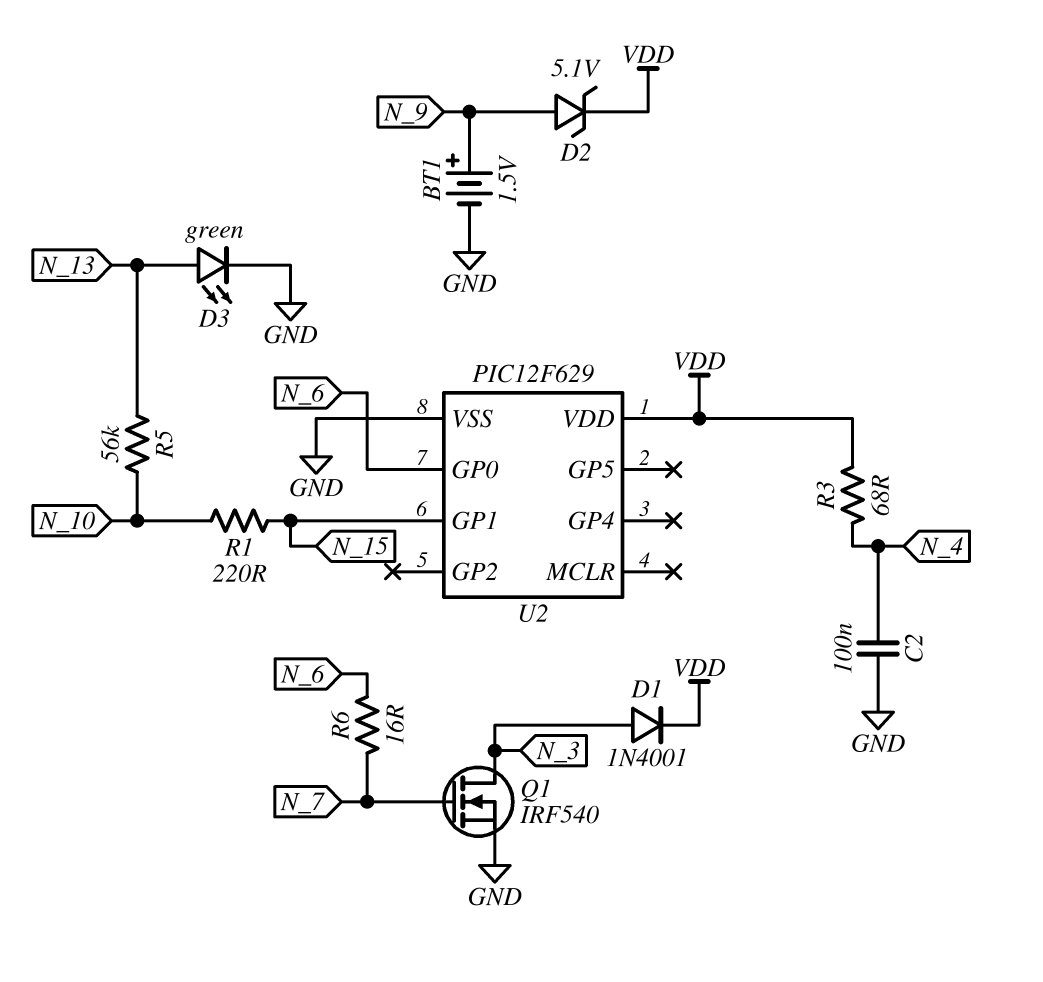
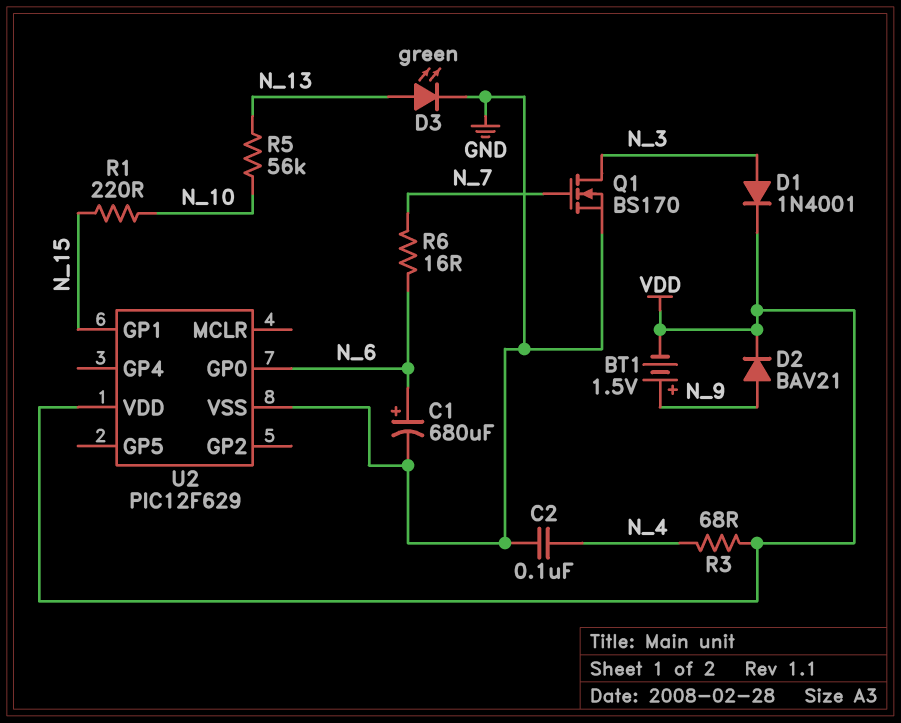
BT1: 1.5V (plus N_9, minus GND) -> 1.5V (plus N_9, minus VDD)
C1: none -> 680uF (plus N_6, minus GND)
D2: zener 5.1V (A N_9, K VDD) -> diode BAV21 (A N_9, K VDD)
Q1: NMOS IRF540 (G N_7, D N_3, S GND) -> NMOS BS170 (G N_7, D N_3, S GND)

